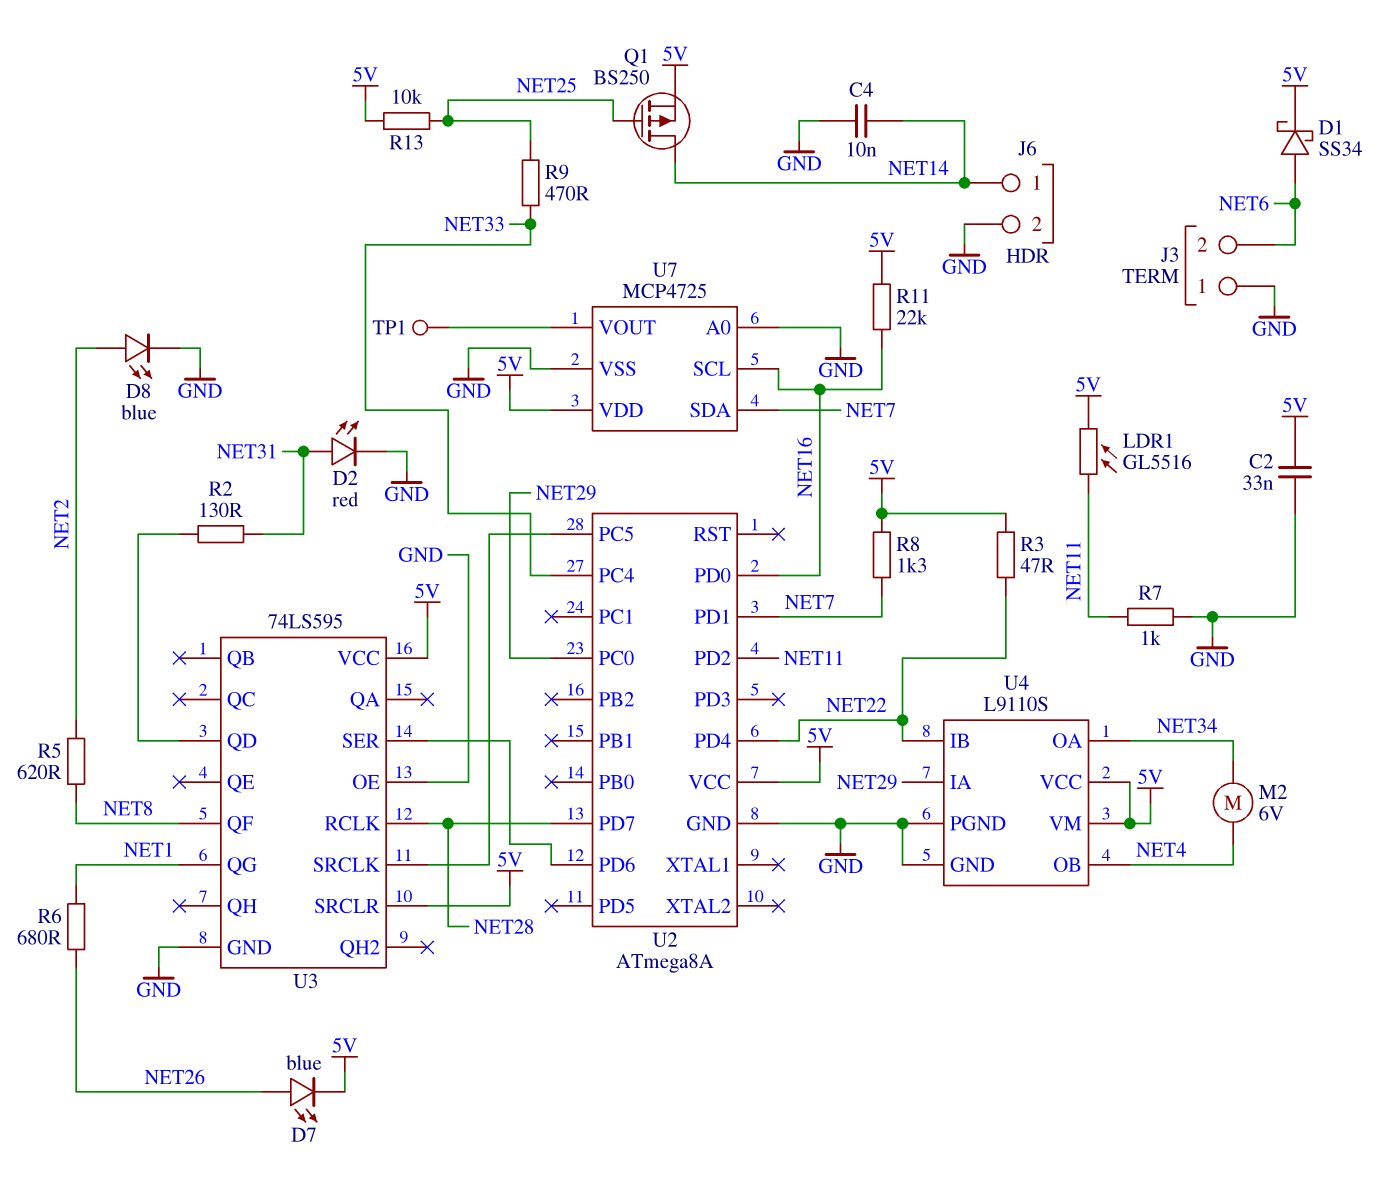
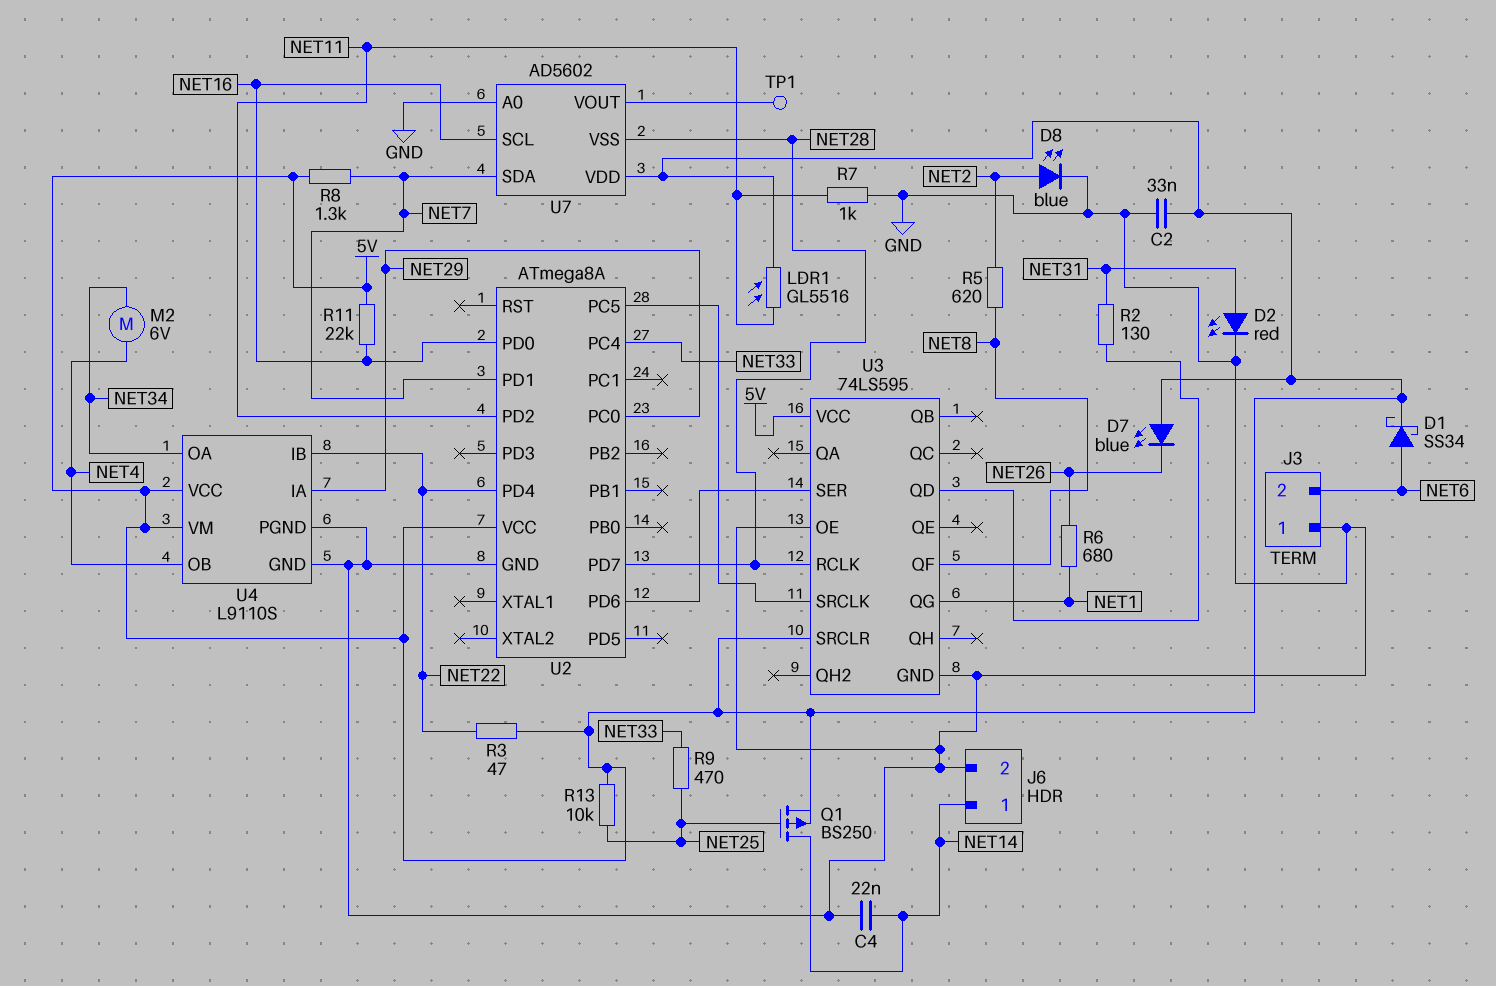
C4: 10nF (GND, NET14) -> 22nF (GND, NET14)
D7: LED blue (A NET26, K 5V) -> LED blue (A 5V, K NET26)
U7: MCP4725 -> AD5602
U7 pin VSS: GND -> NET28

